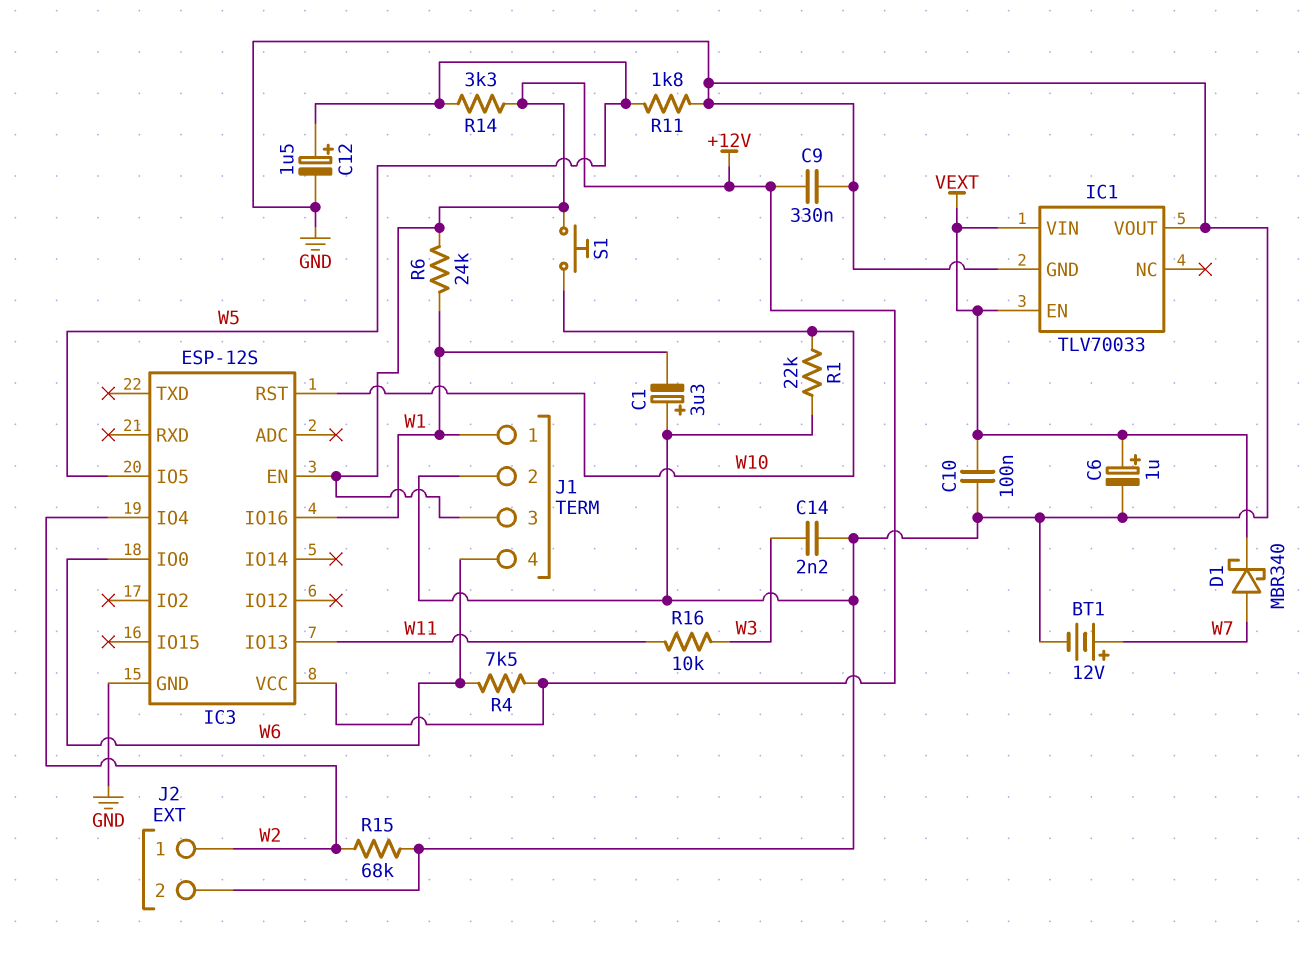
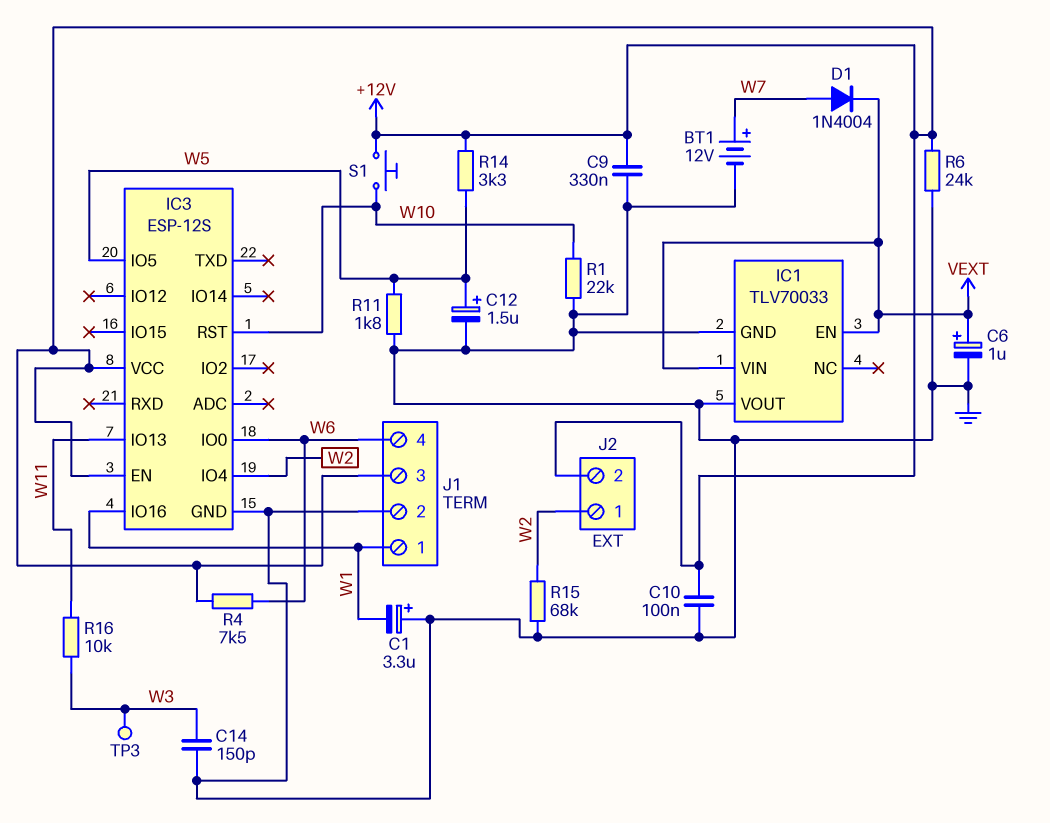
C10: 100nF (GND, VEXT) -> 100nF (+12V, GND)
C14: 2.2nF (GND, W3) -> 150pF (GND, W3)
D1: schottky MBR340 (A W7, K VEXT) -> diode 1N4004 (A W7, K VEXT)
J2 pin 2: GND -> +12V
R6: 24k (+12V, W1) -> 24k (+12V, GND)
TP3: none -> test point (W3)

